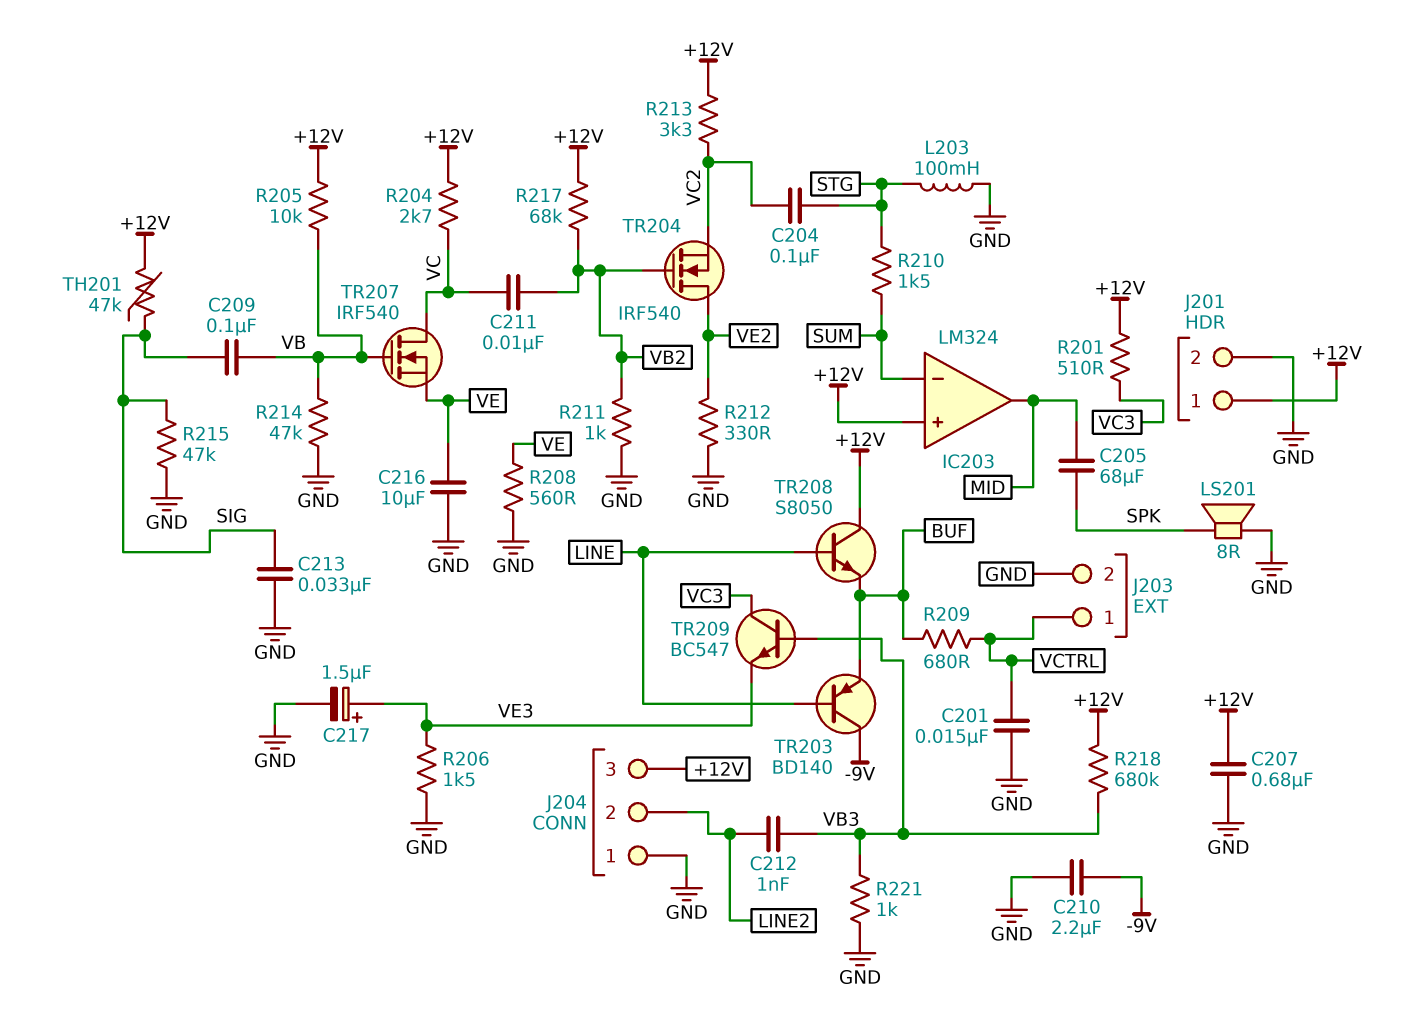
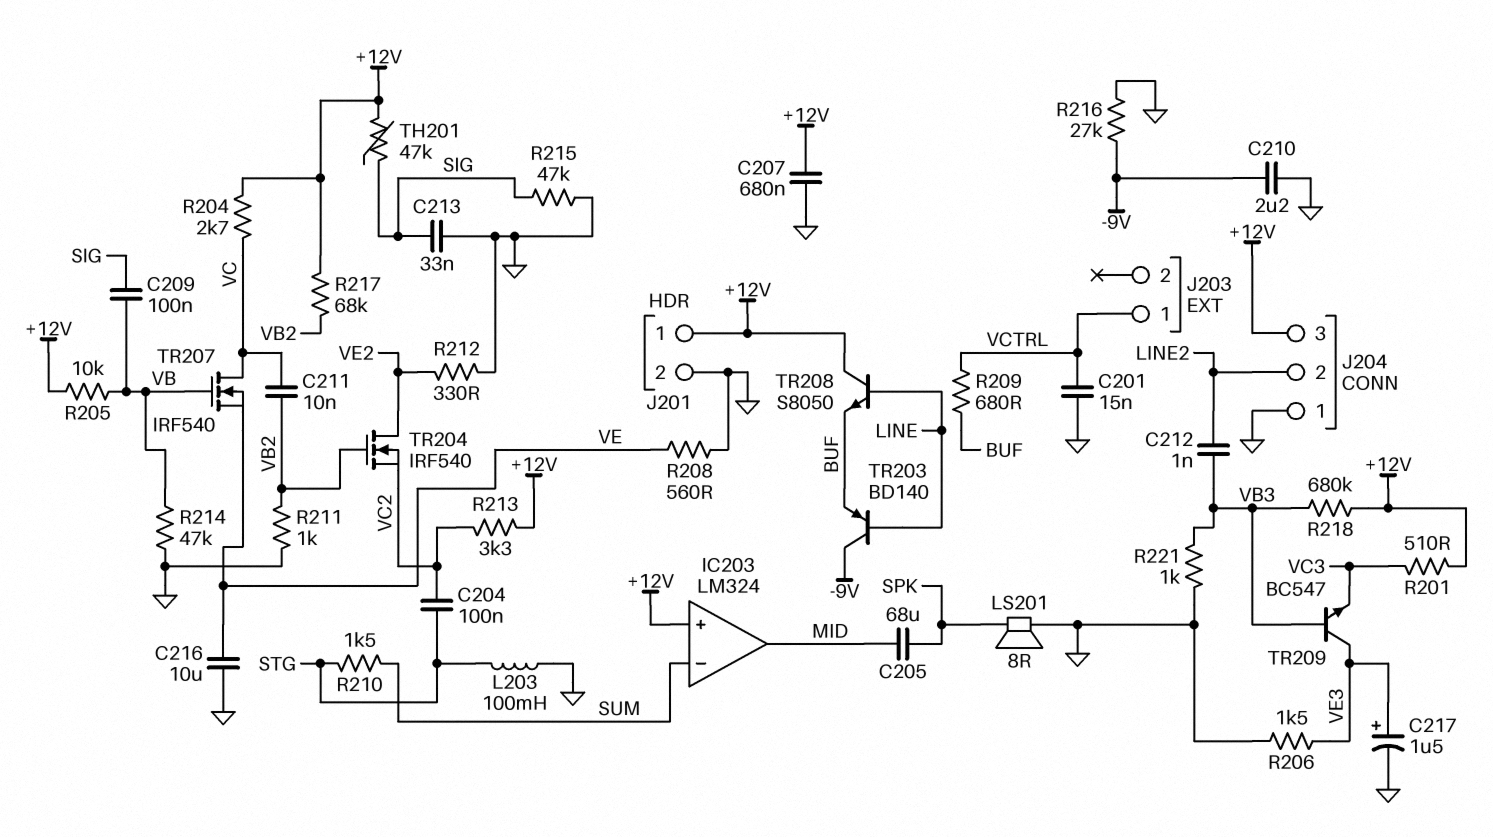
J203 pin 2: GND -> none
R216: none -> 27k (-9V, GND)
TR209: NPN BC547 (B VB3, C VC3, E VE3) -> NPN BC547 (B VB3, C VE3, E VC3)

